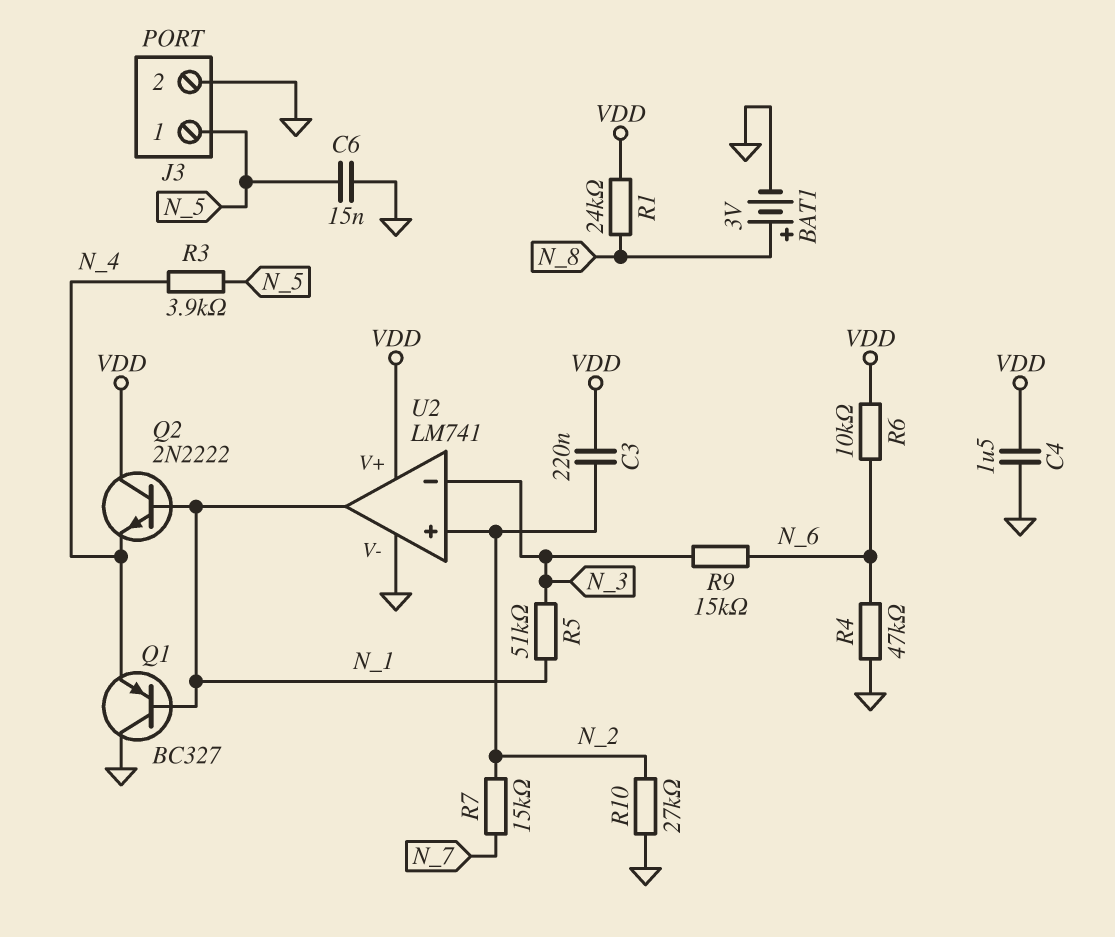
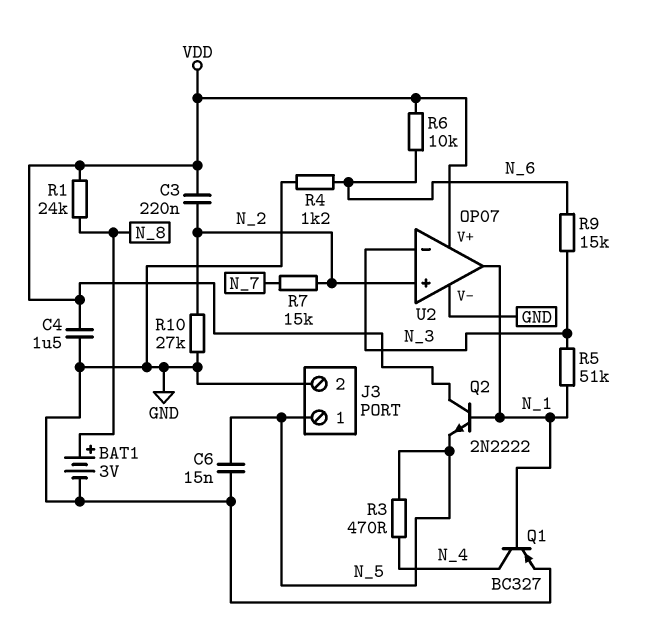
Q1: PNP BC327 (B N_1, C GND, E N_4) -> PNP BC327 (B N_1, C N_4, E GND)
Q2: NPN 2N2222 (B N_1, C VDD, E N_4) -> NPN 2N2222 (B N_1, C VDD, E N_5)
R3: 3.9k (N_4, N_5) -> 470 (N_4, N_5)
R4: 47k (GND, N_6) -> 1.2k (GND, N_6)
U2: LM741 -> OP07

